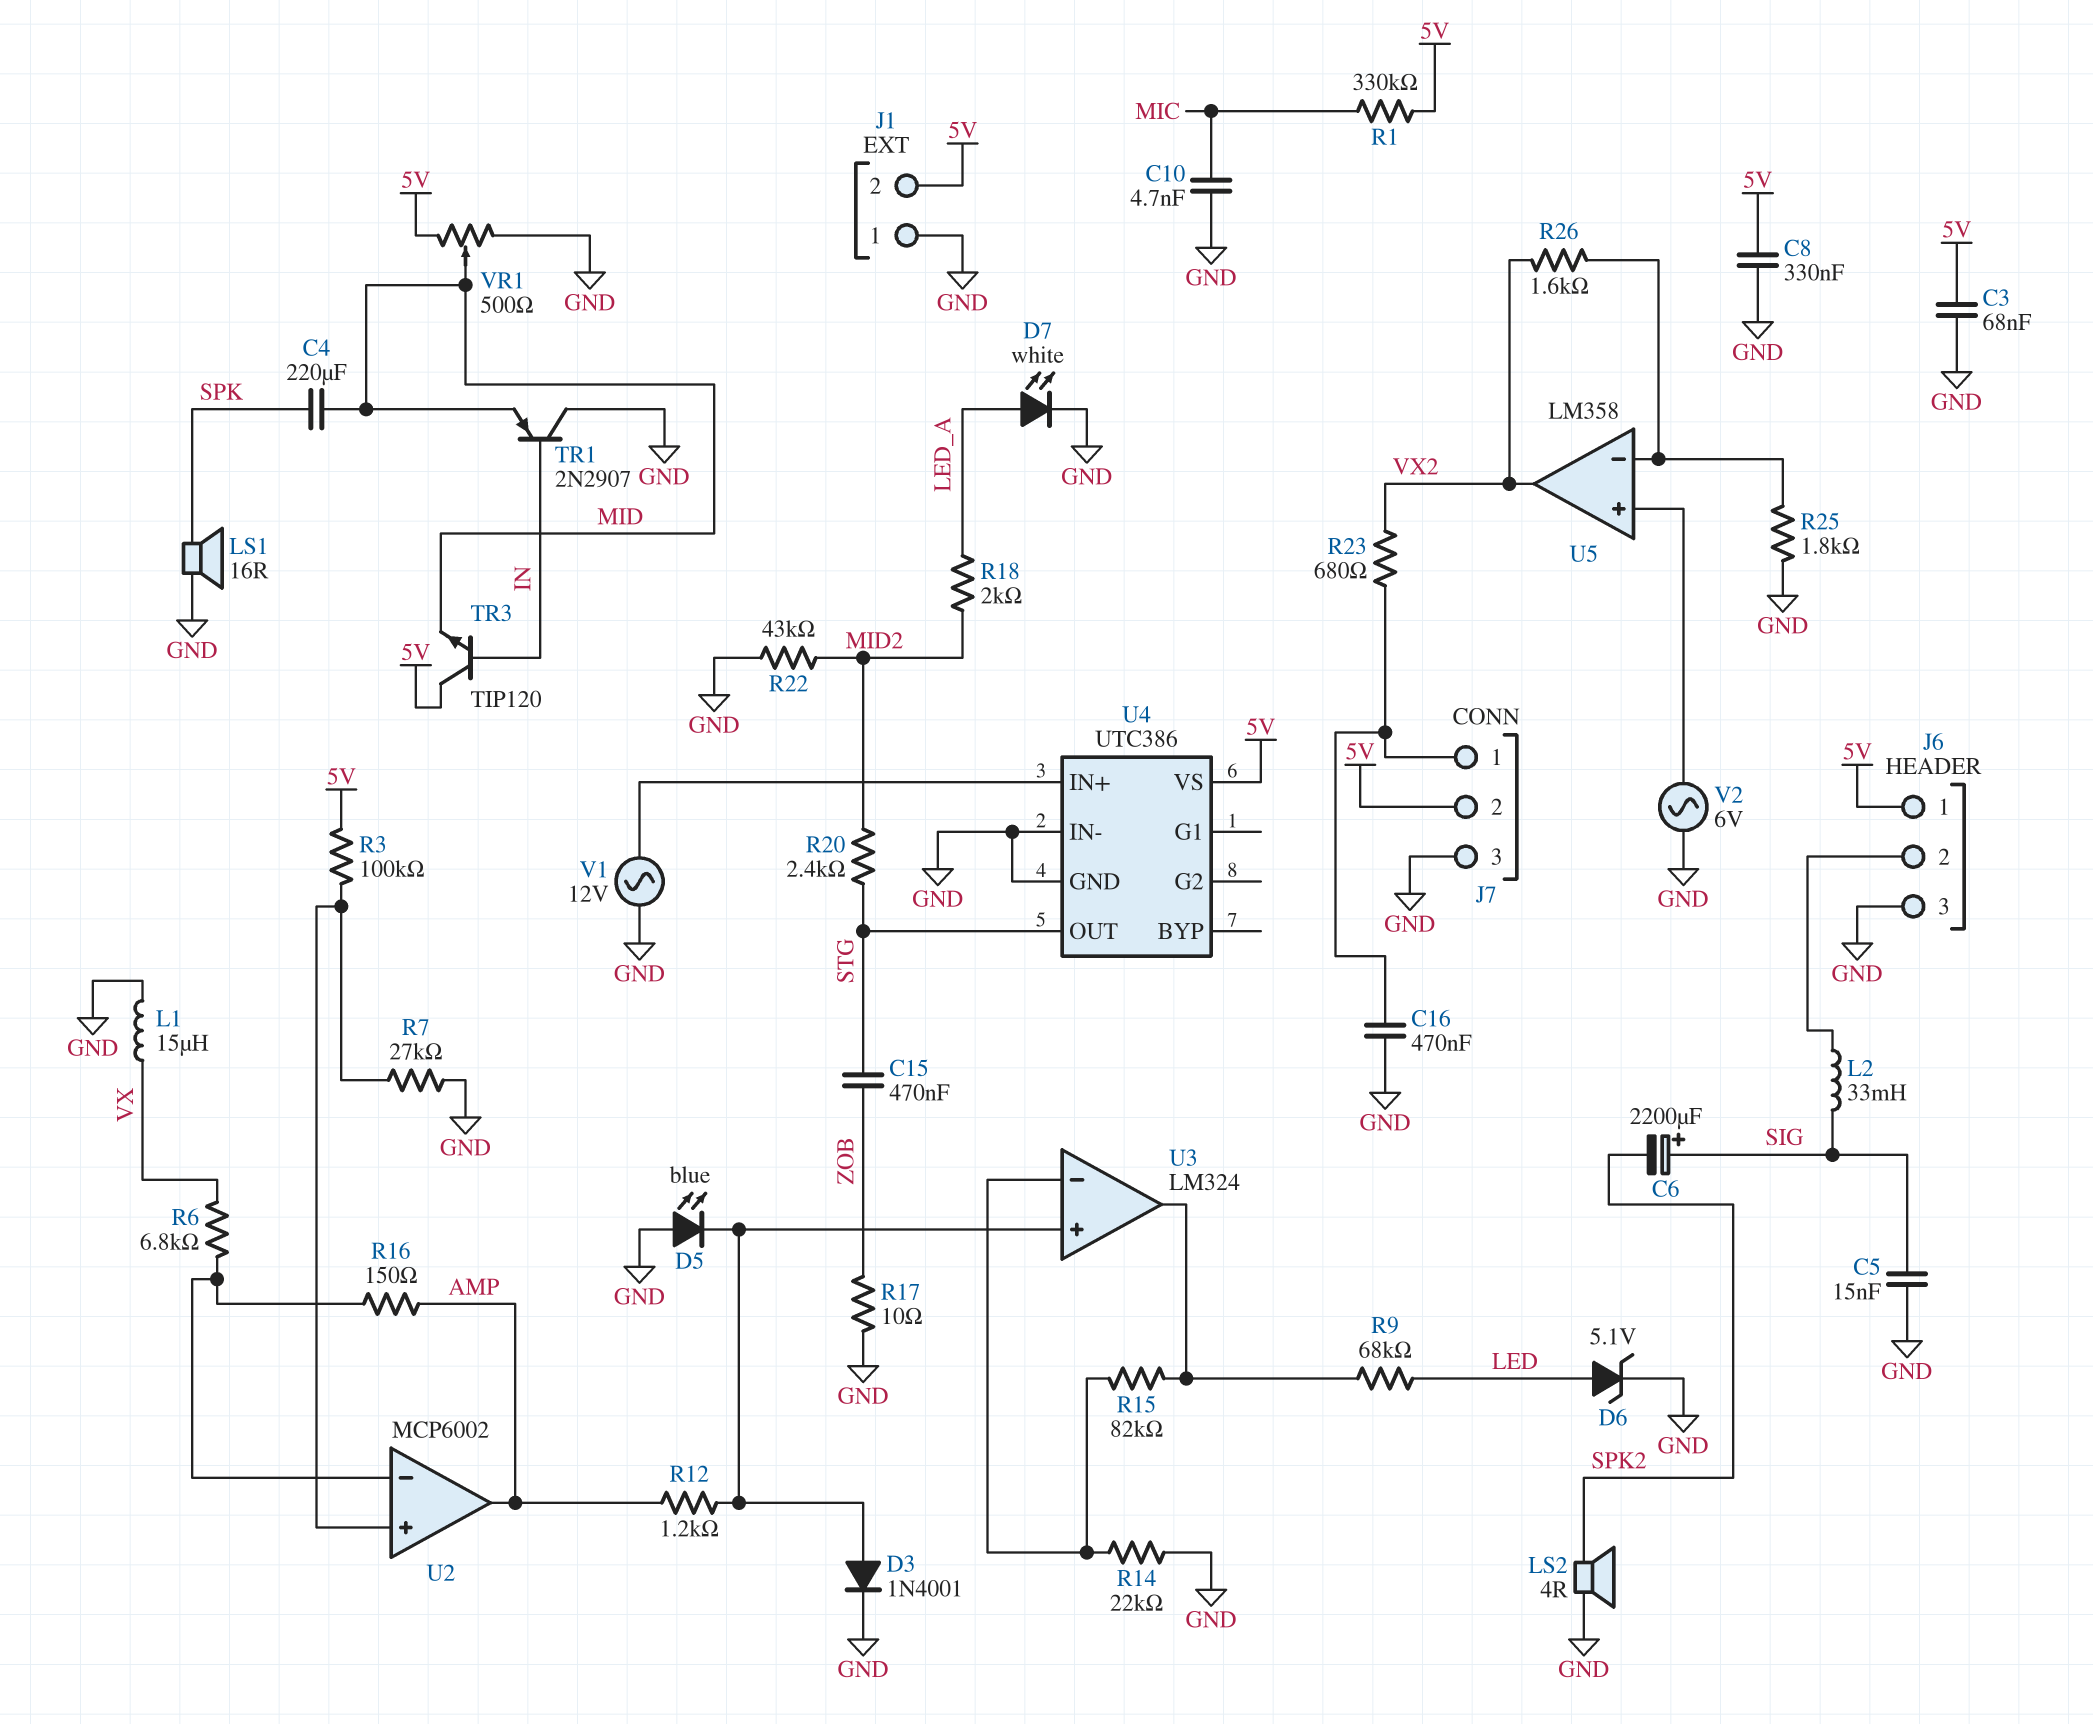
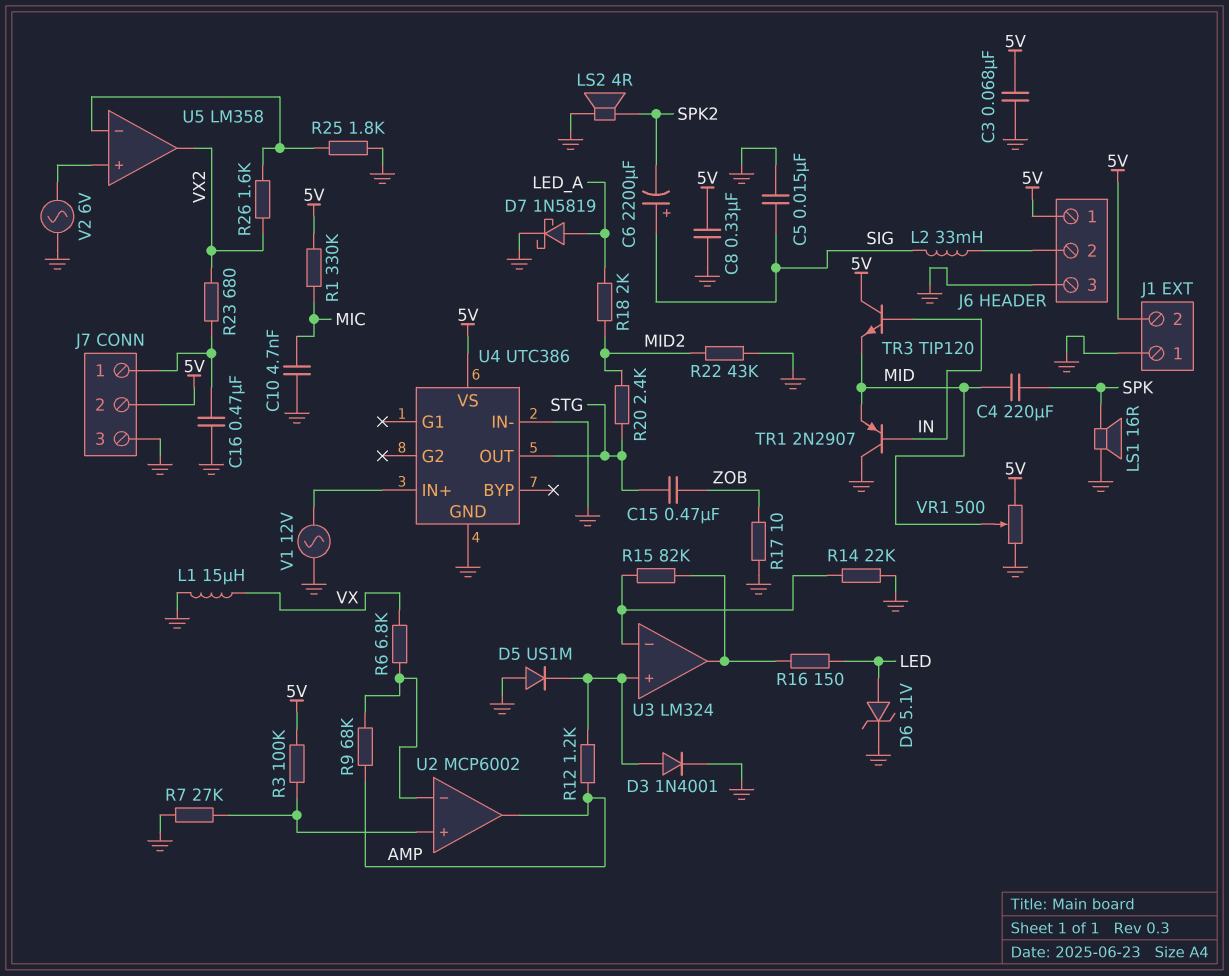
D5: LED blue (A GND, K U3/in+) -> diode US1M (A GND, K U3/in+)
D7: LED white (A LED_A, K GND) -> schottky 1N5819 (A LED_A, K GND)
R9: 68k (LED, U3/out) -> 68k (AMP, U2/in-)
R16: 150 (AMP, U2/in-) -> 150 (LED, U3/out)

